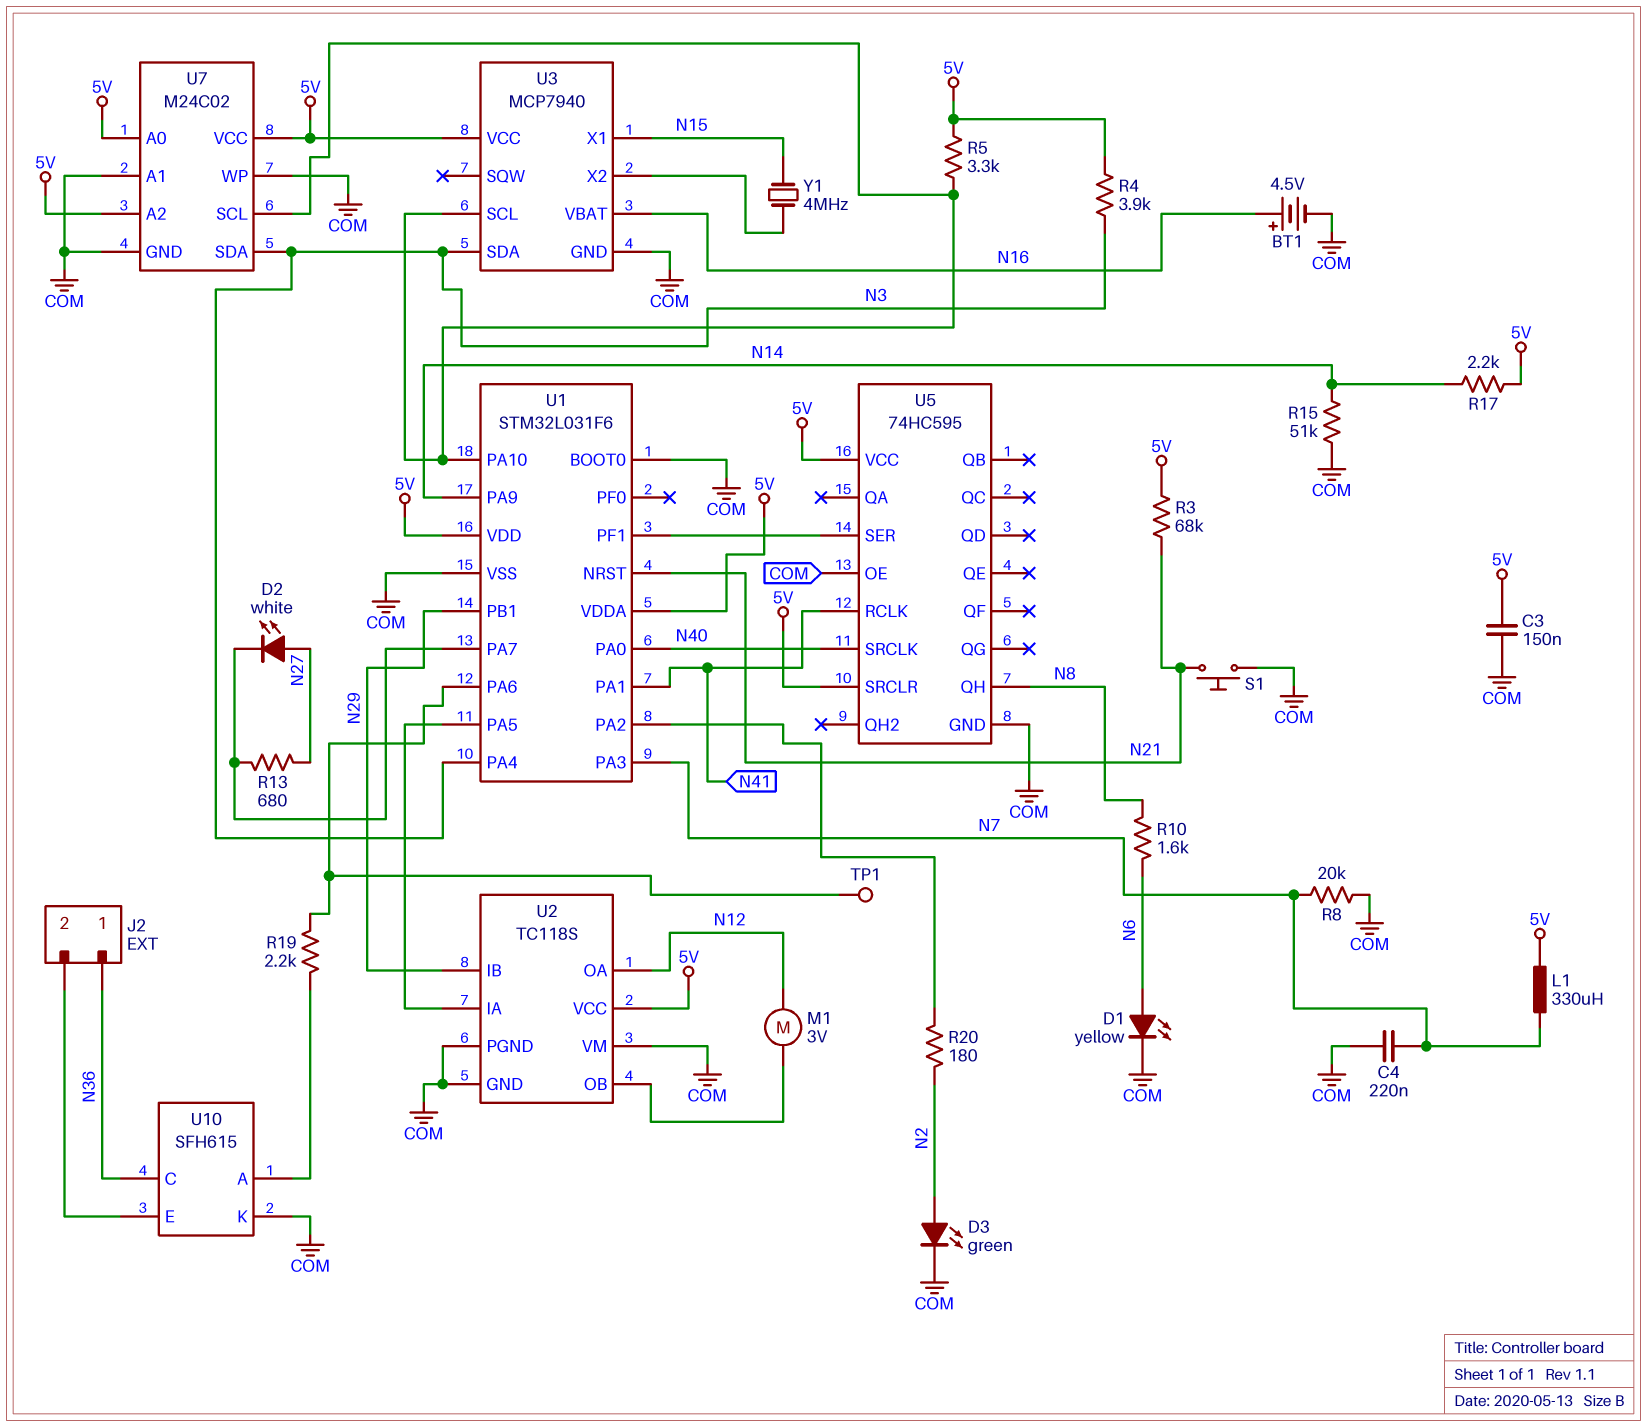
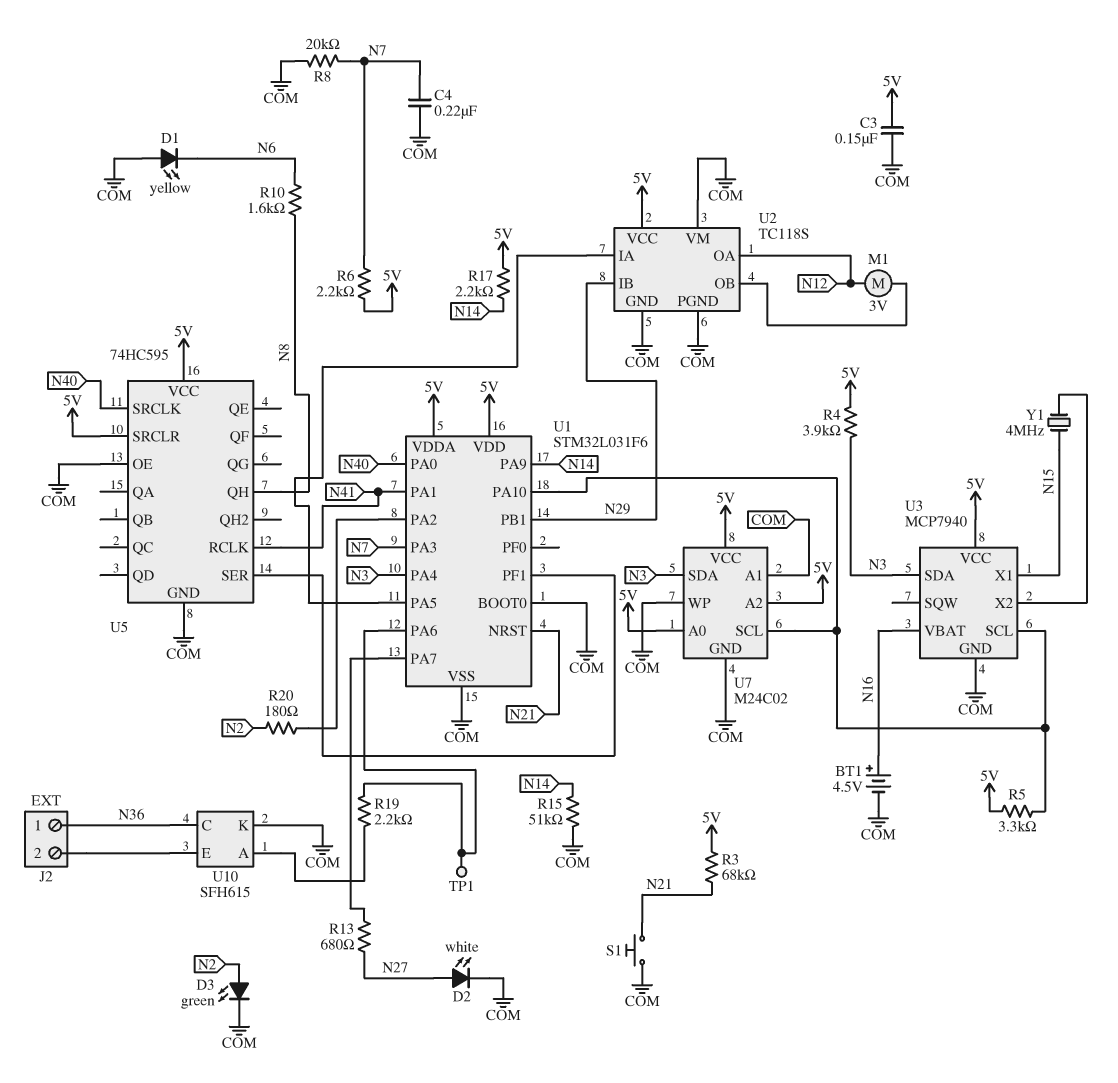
D1: LED yellow (A N6, K COM) -> LED yellow (A COM, K N6)
D2: LED white (A N27, K U1/PA7) -> LED white (A N27, K COM)
L1: 330uH (5V, N7) -> none
R6: none -> 2.2k (5V, N7)

